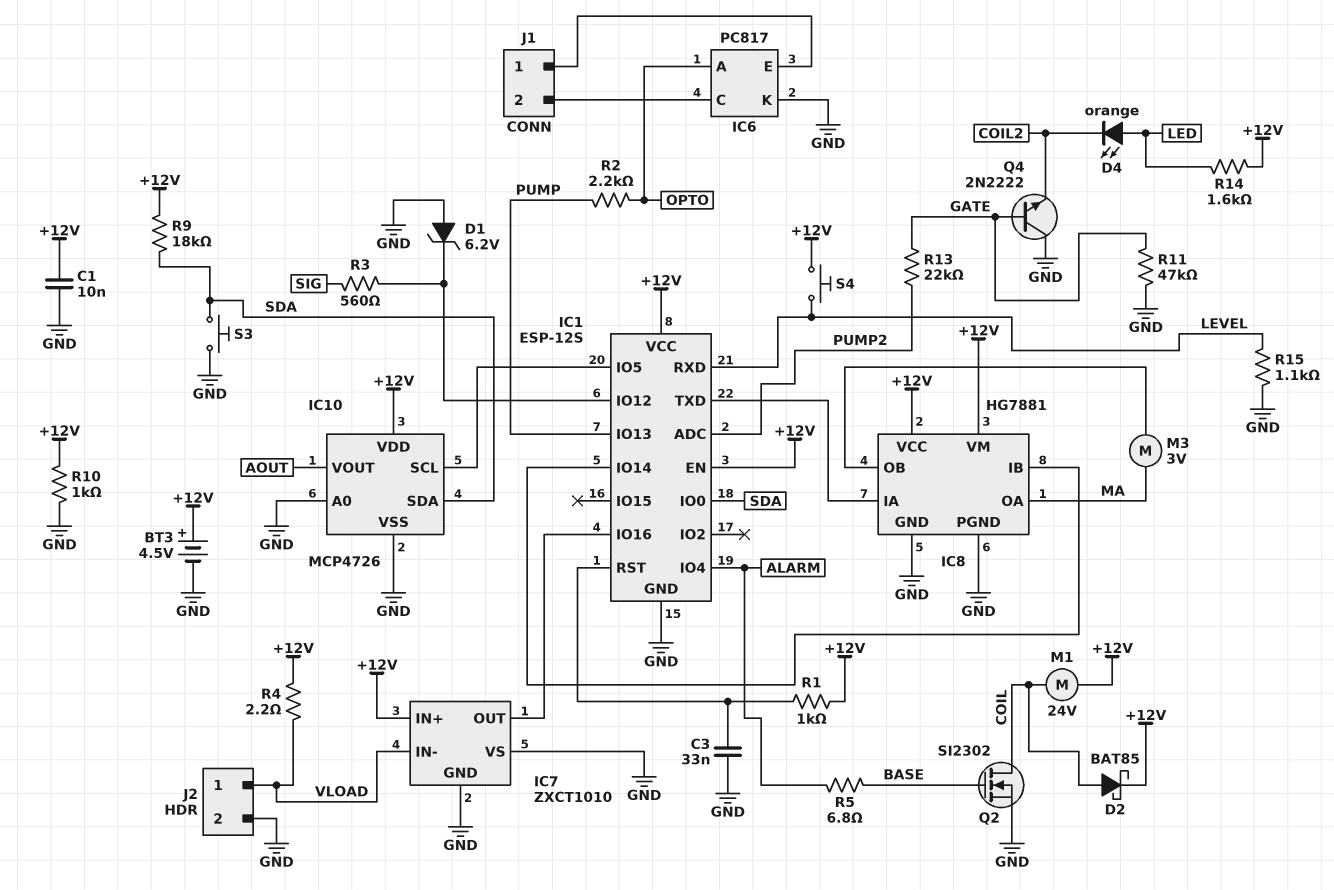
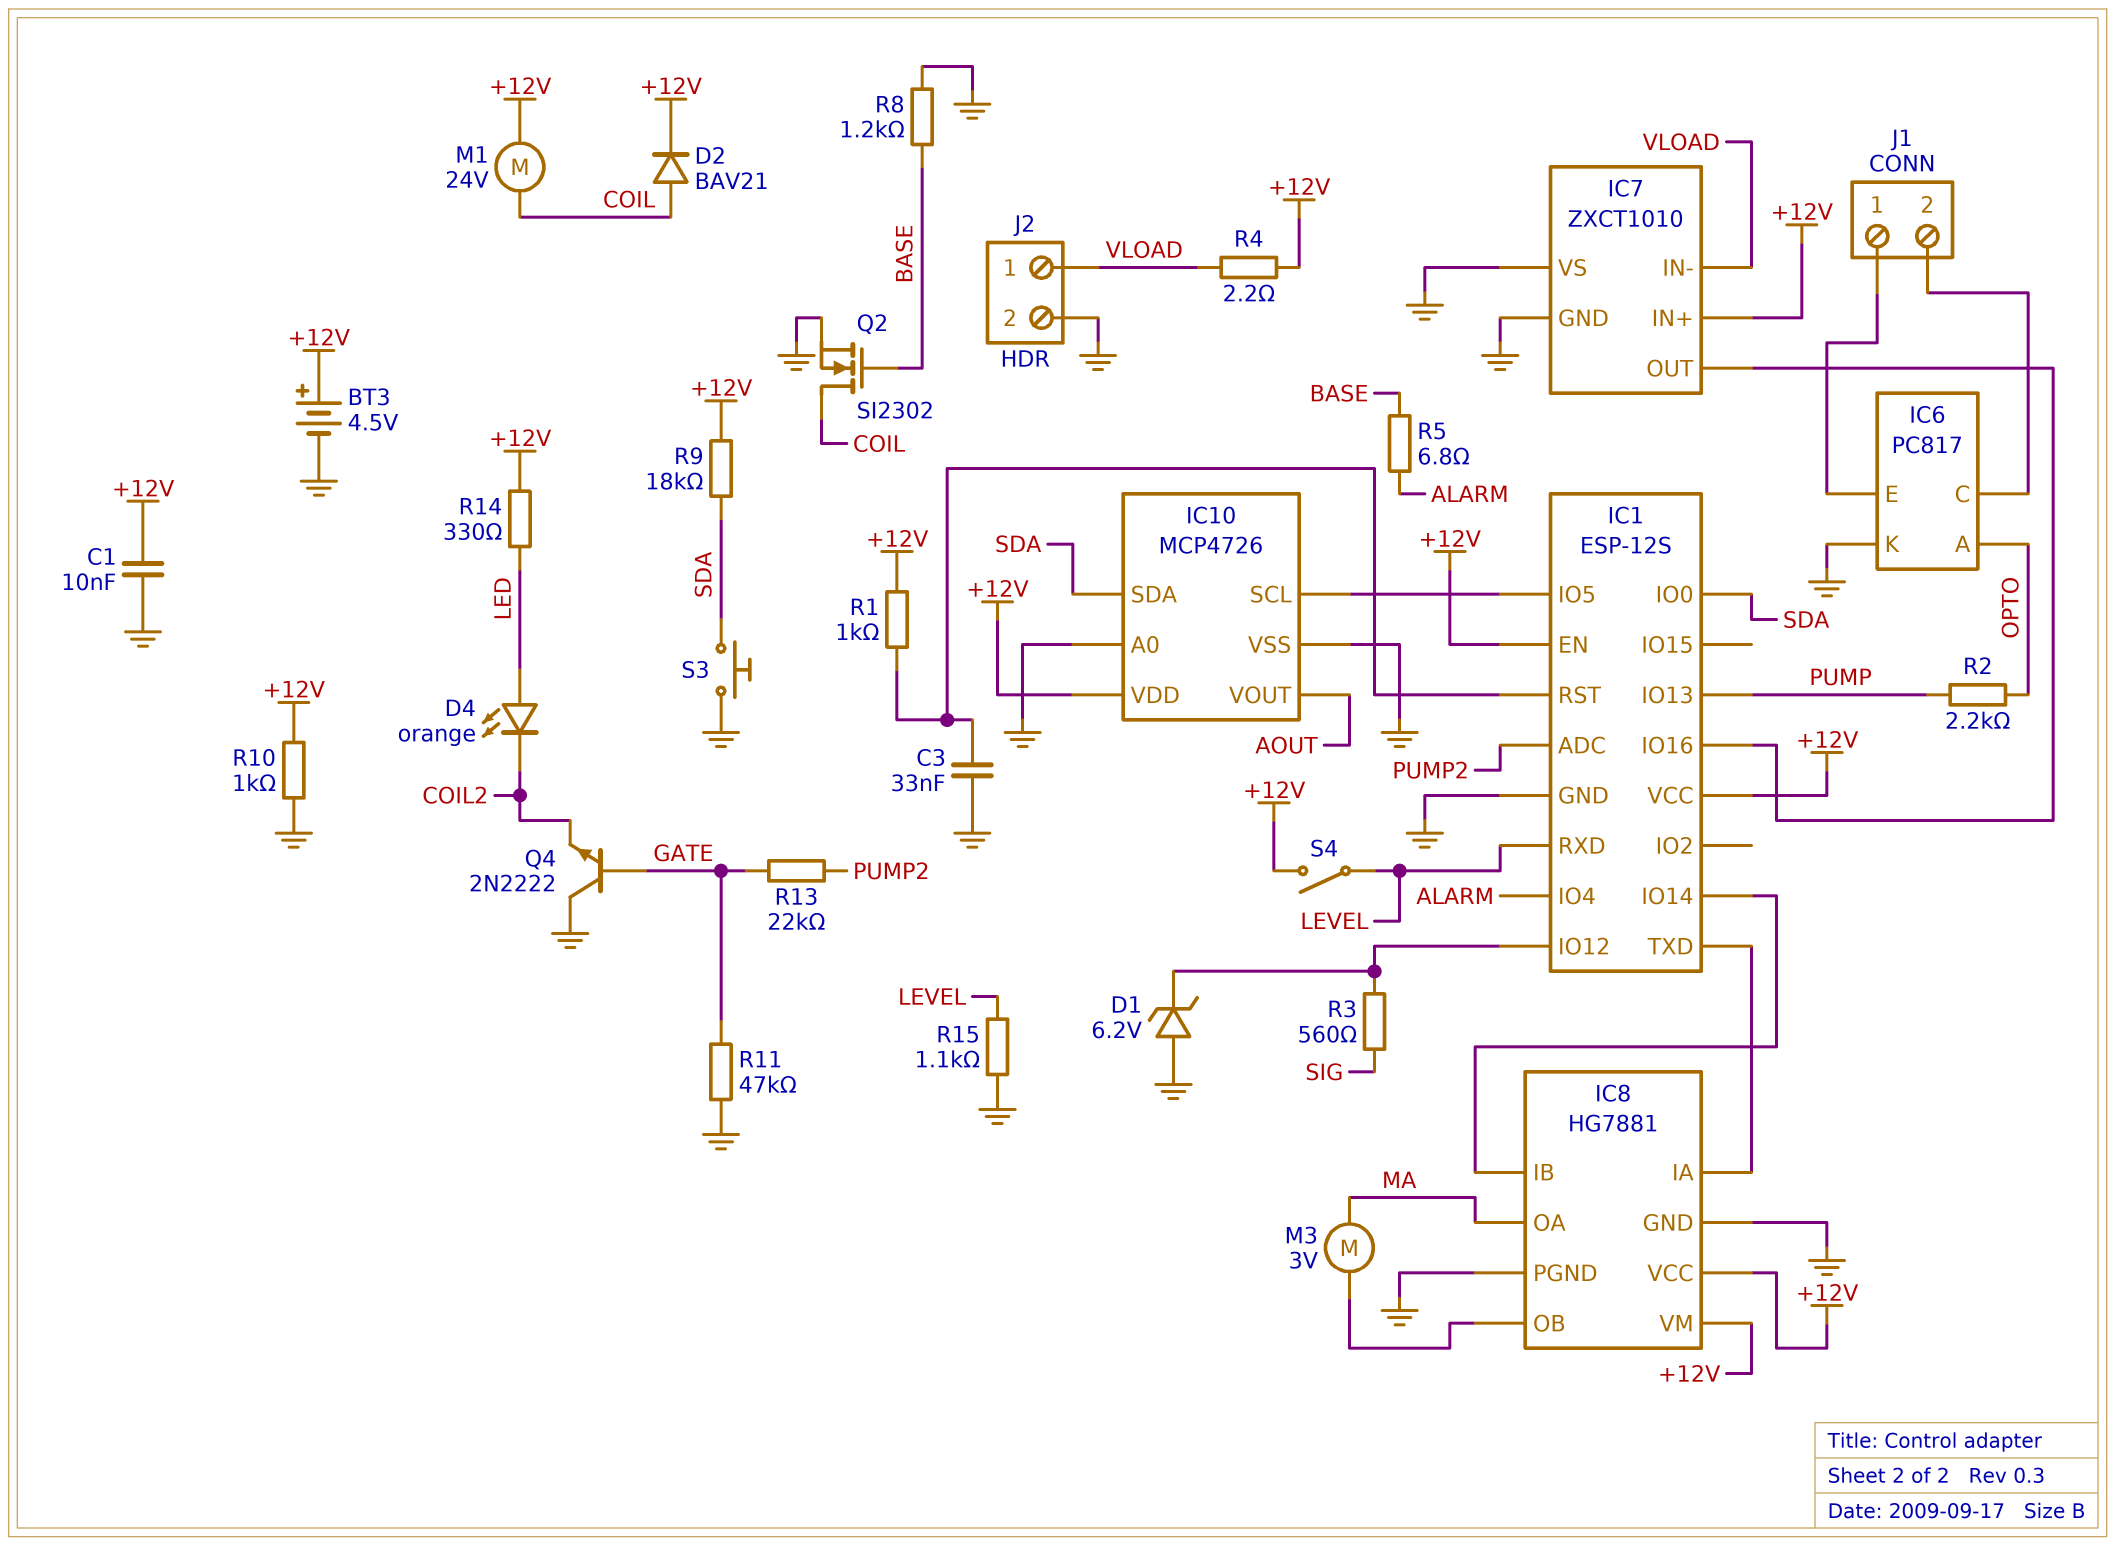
D2: schottky BAT85 (A COIL, K +12V) -> diode BAV21 (A COIL, K +12V)
R8: none -> 1.2k (BASE, GND)
R14: 1.6k (+12V, LED) -> 330 (+12V, LED)
S4: button (+12V, LEVEL) -> switch (+12V, LEVEL)

